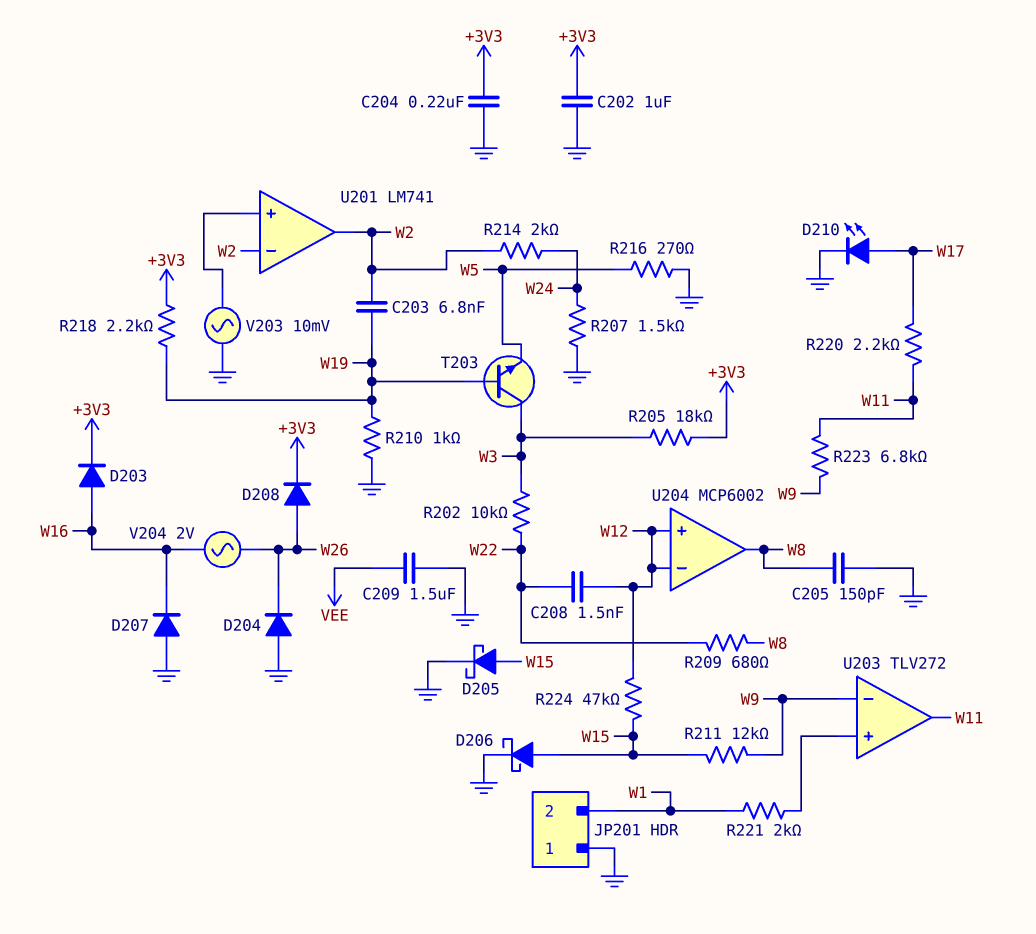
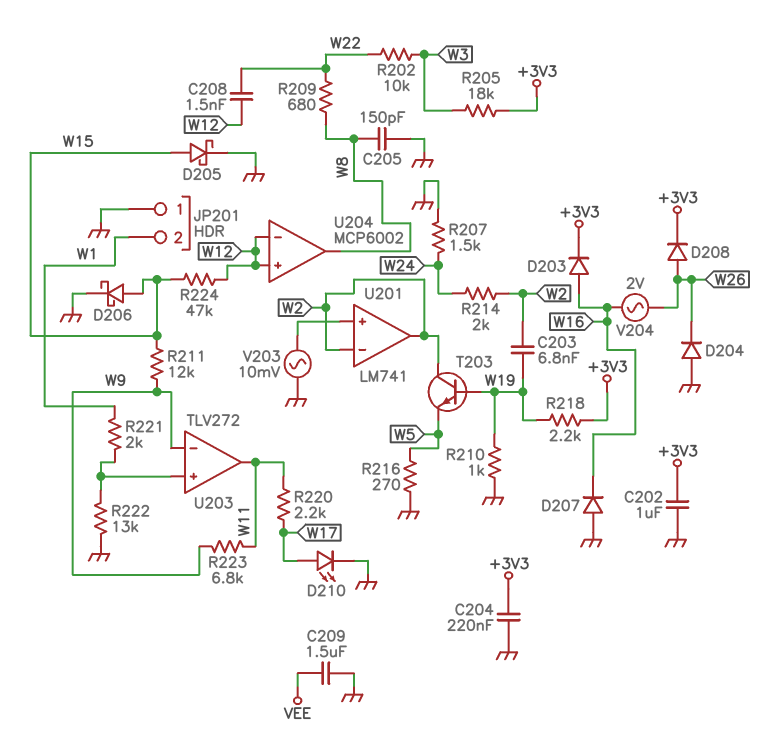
R222: none -> 13k (GND, U203/in+)
T203: NPN (B W19, C W3, E W5) -> NPN (B W19, C W2, E W5)

